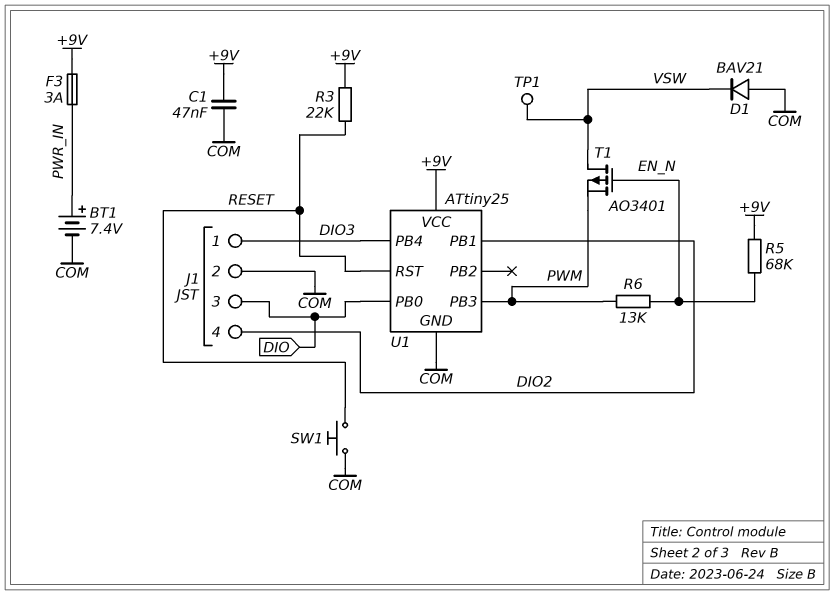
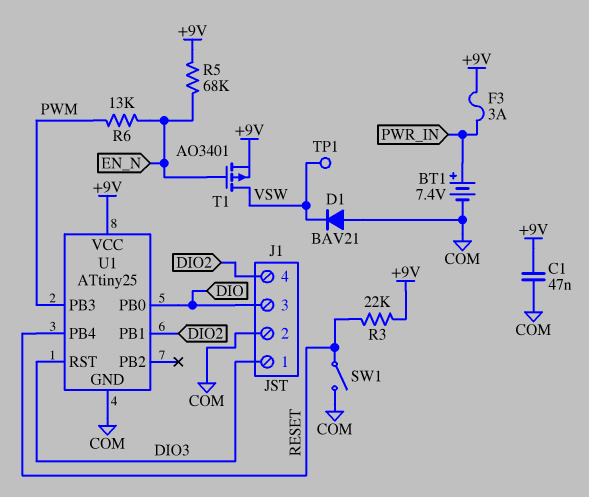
SW1: button (COM, RESET) -> switch (COM, RESET)
T1: PMOS AO3401 (G EN_N, D VSW, S PWM) -> PMOS AO3401 (G EN_N, D VSW, S +9V)
U1 pin PB4: DIO3 -> RESET
U1 pin RST: RESET -> DIO3

